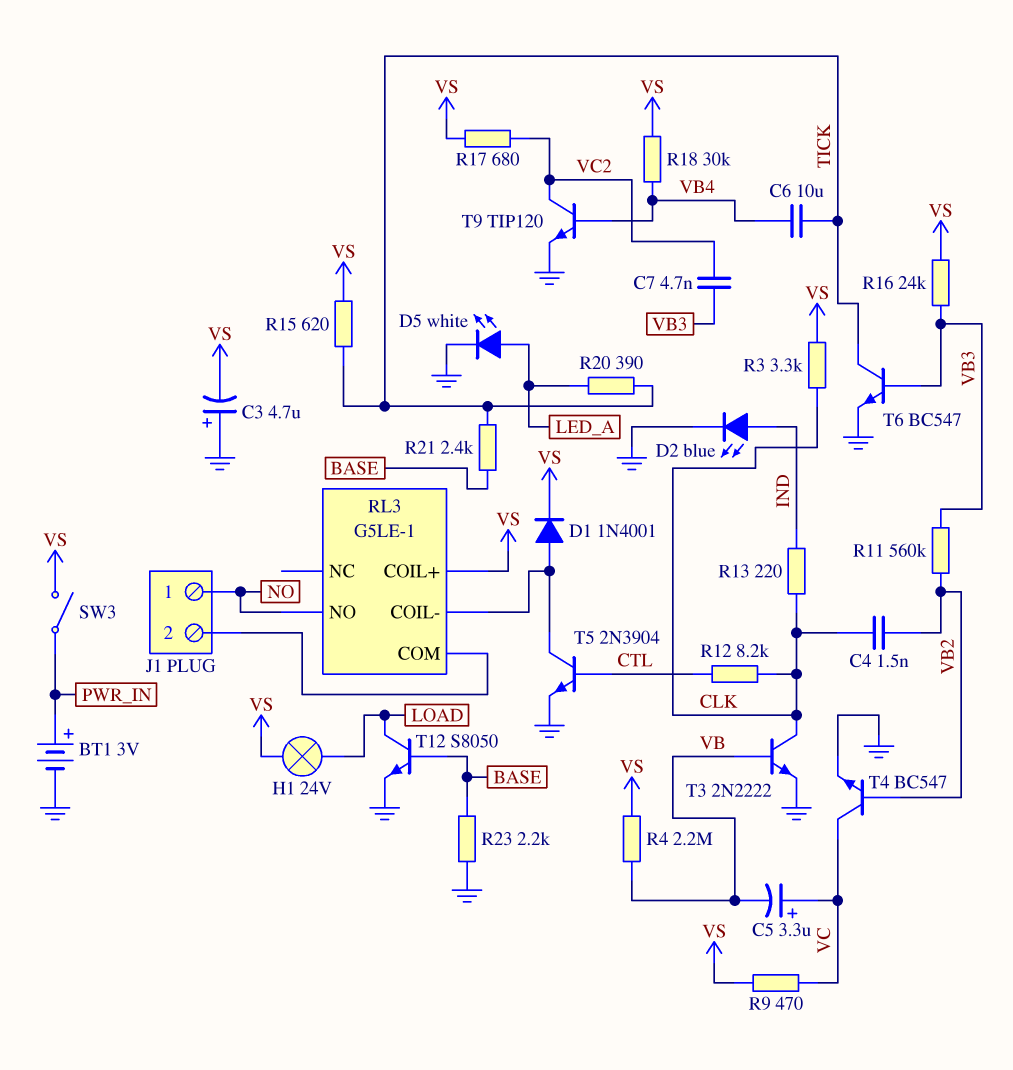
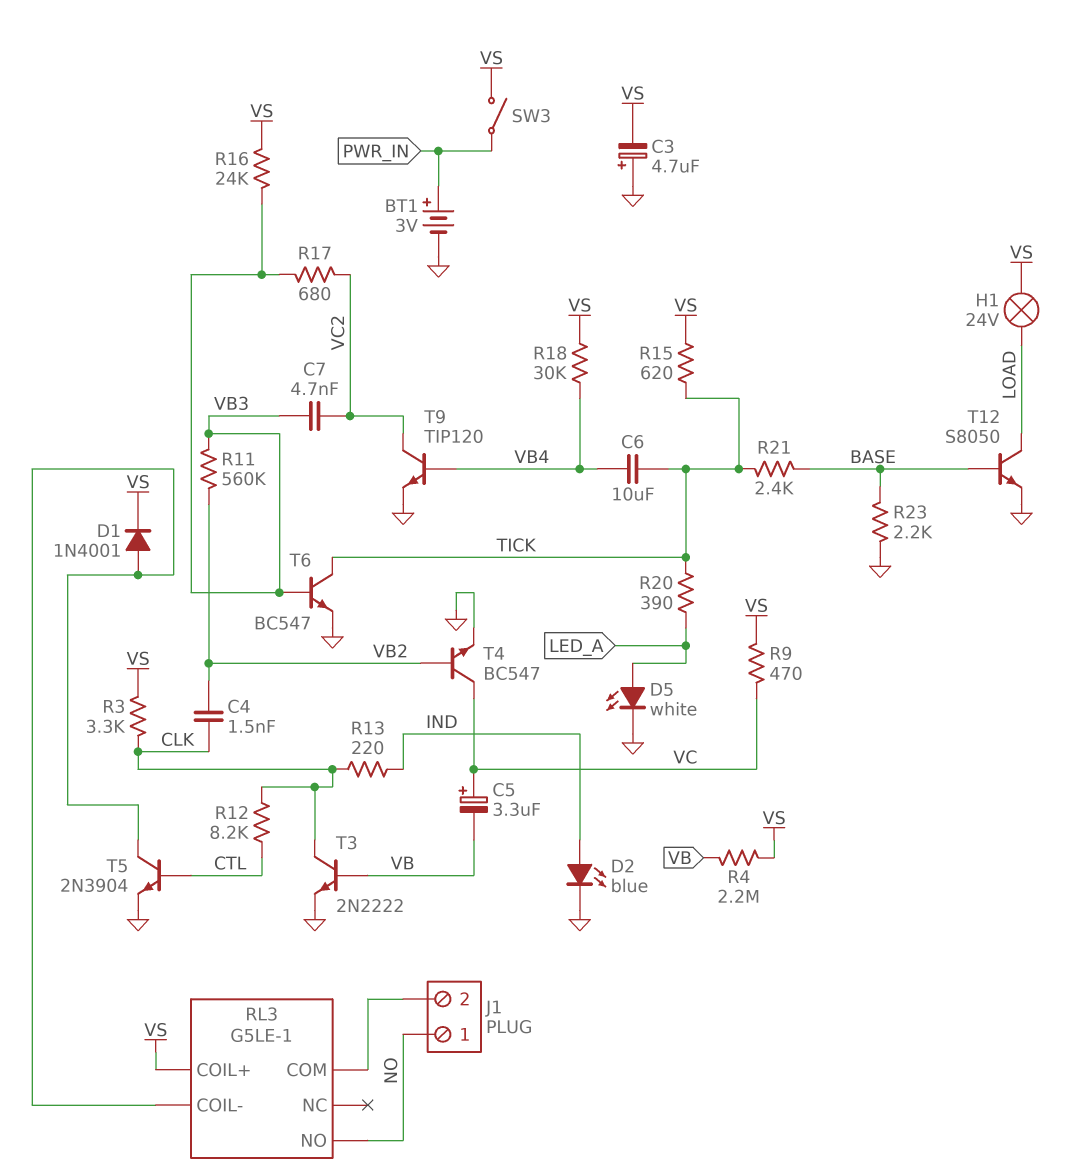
R17: 680 (VC2, VS) -> 680 (VB3, VC2)

